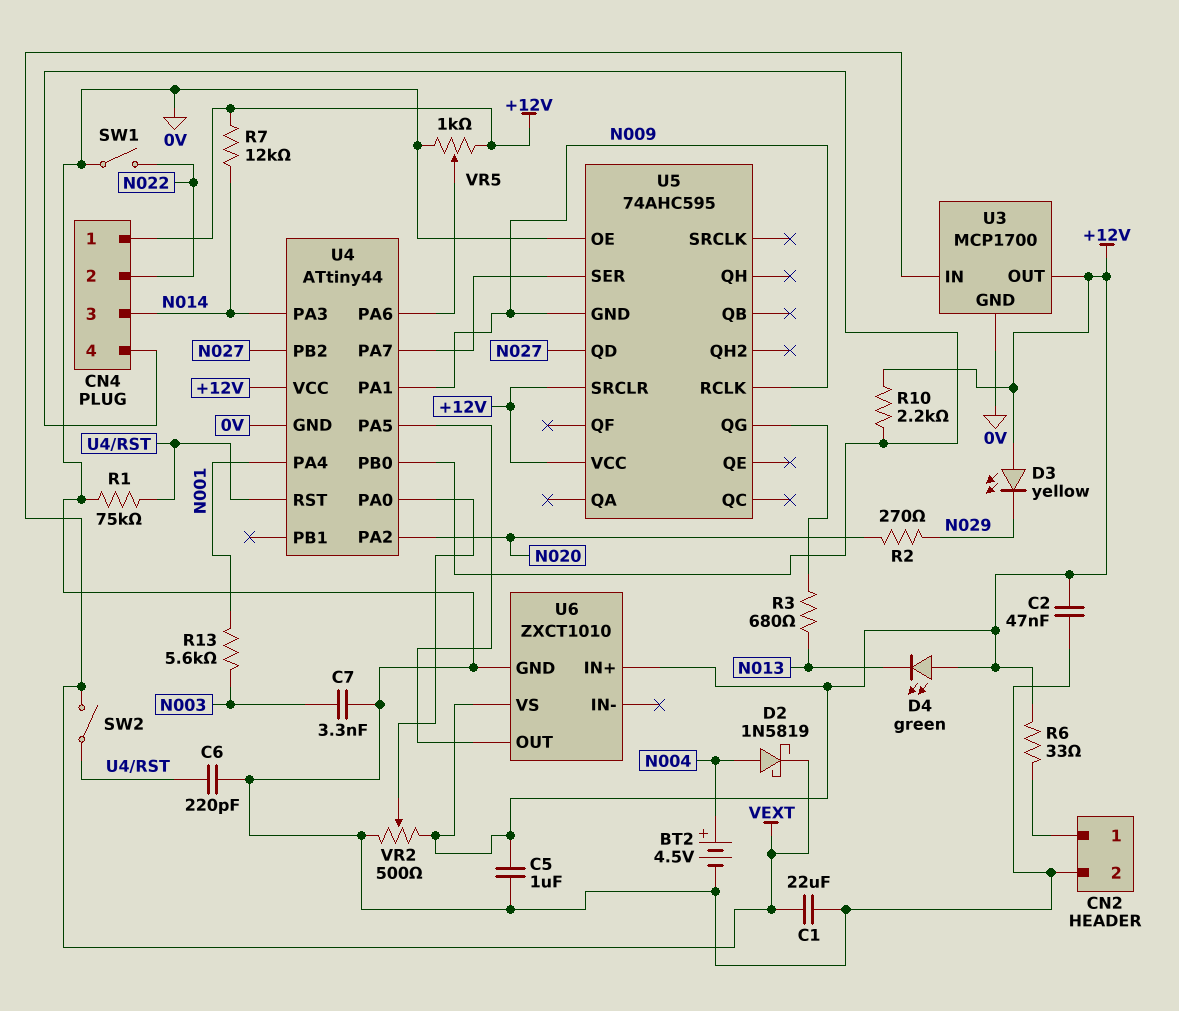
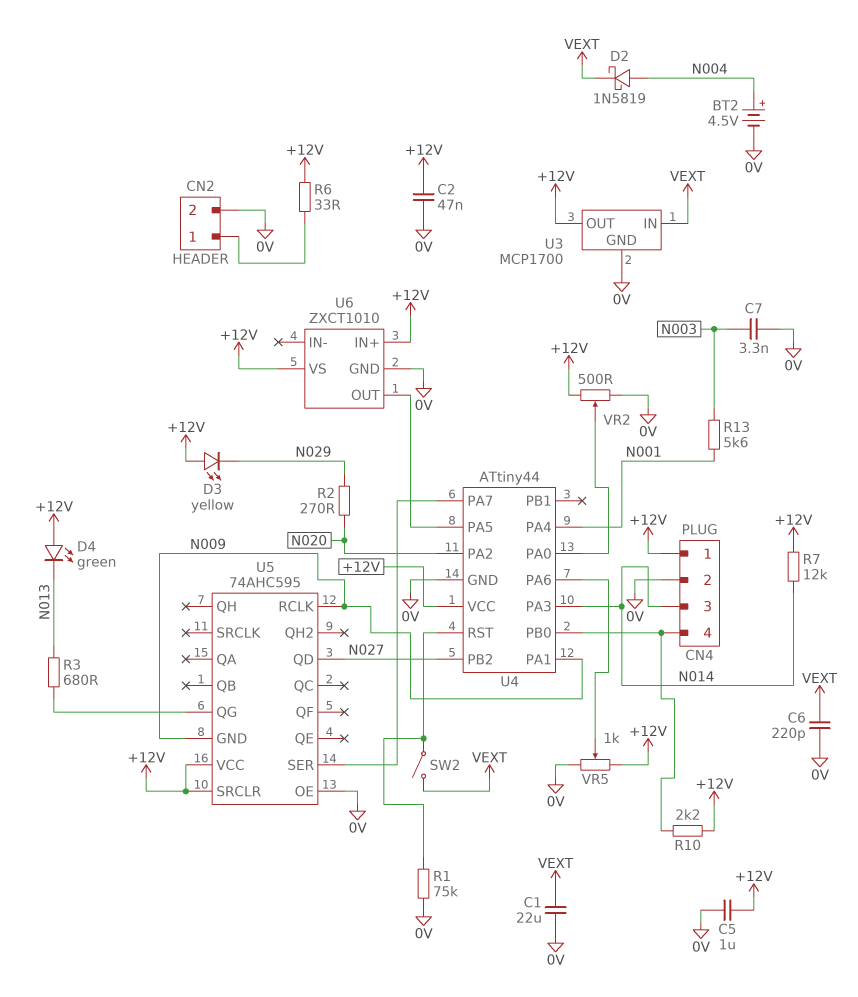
C6: 220pF (0V, U4/RST) -> 220pF (0V, VEXT)
CN4 pin 2: N022 -> 0V
SW1: switch (0V, N022) -> none

